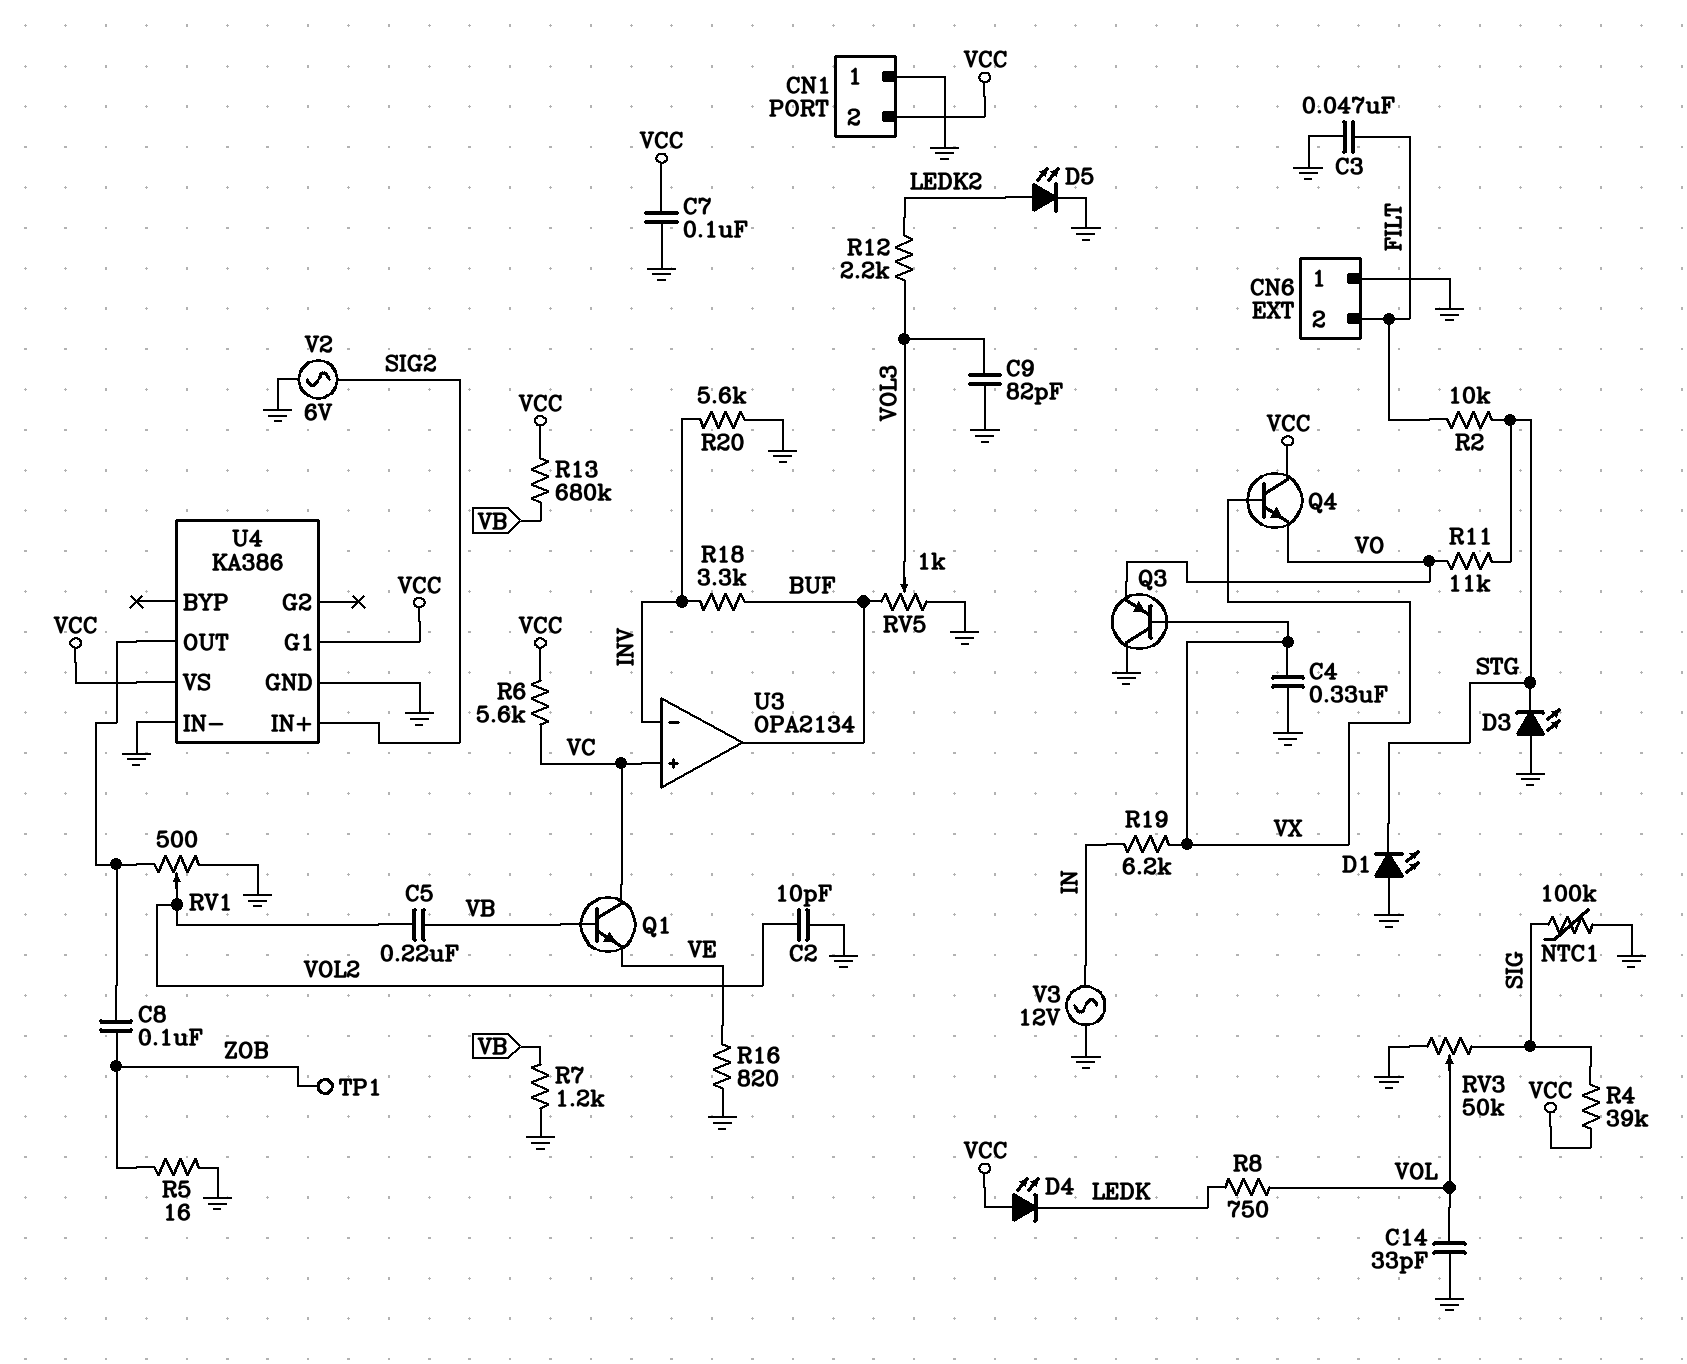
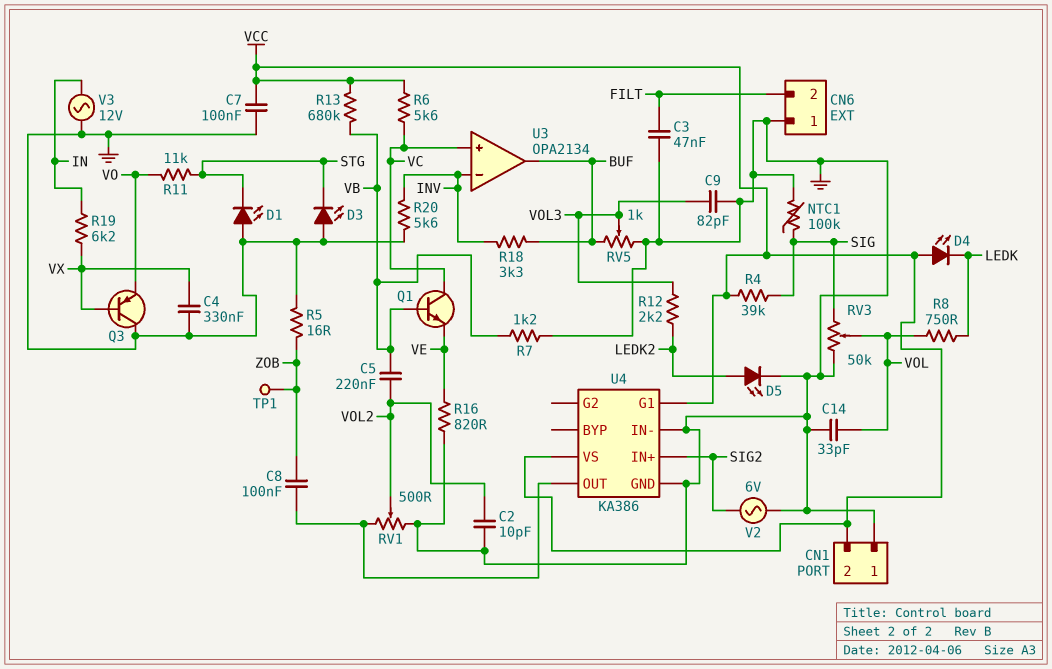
Q4: NPN (B VX, C VCC, E VO) -> none
R2: 10k (FILT, STG) -> none

